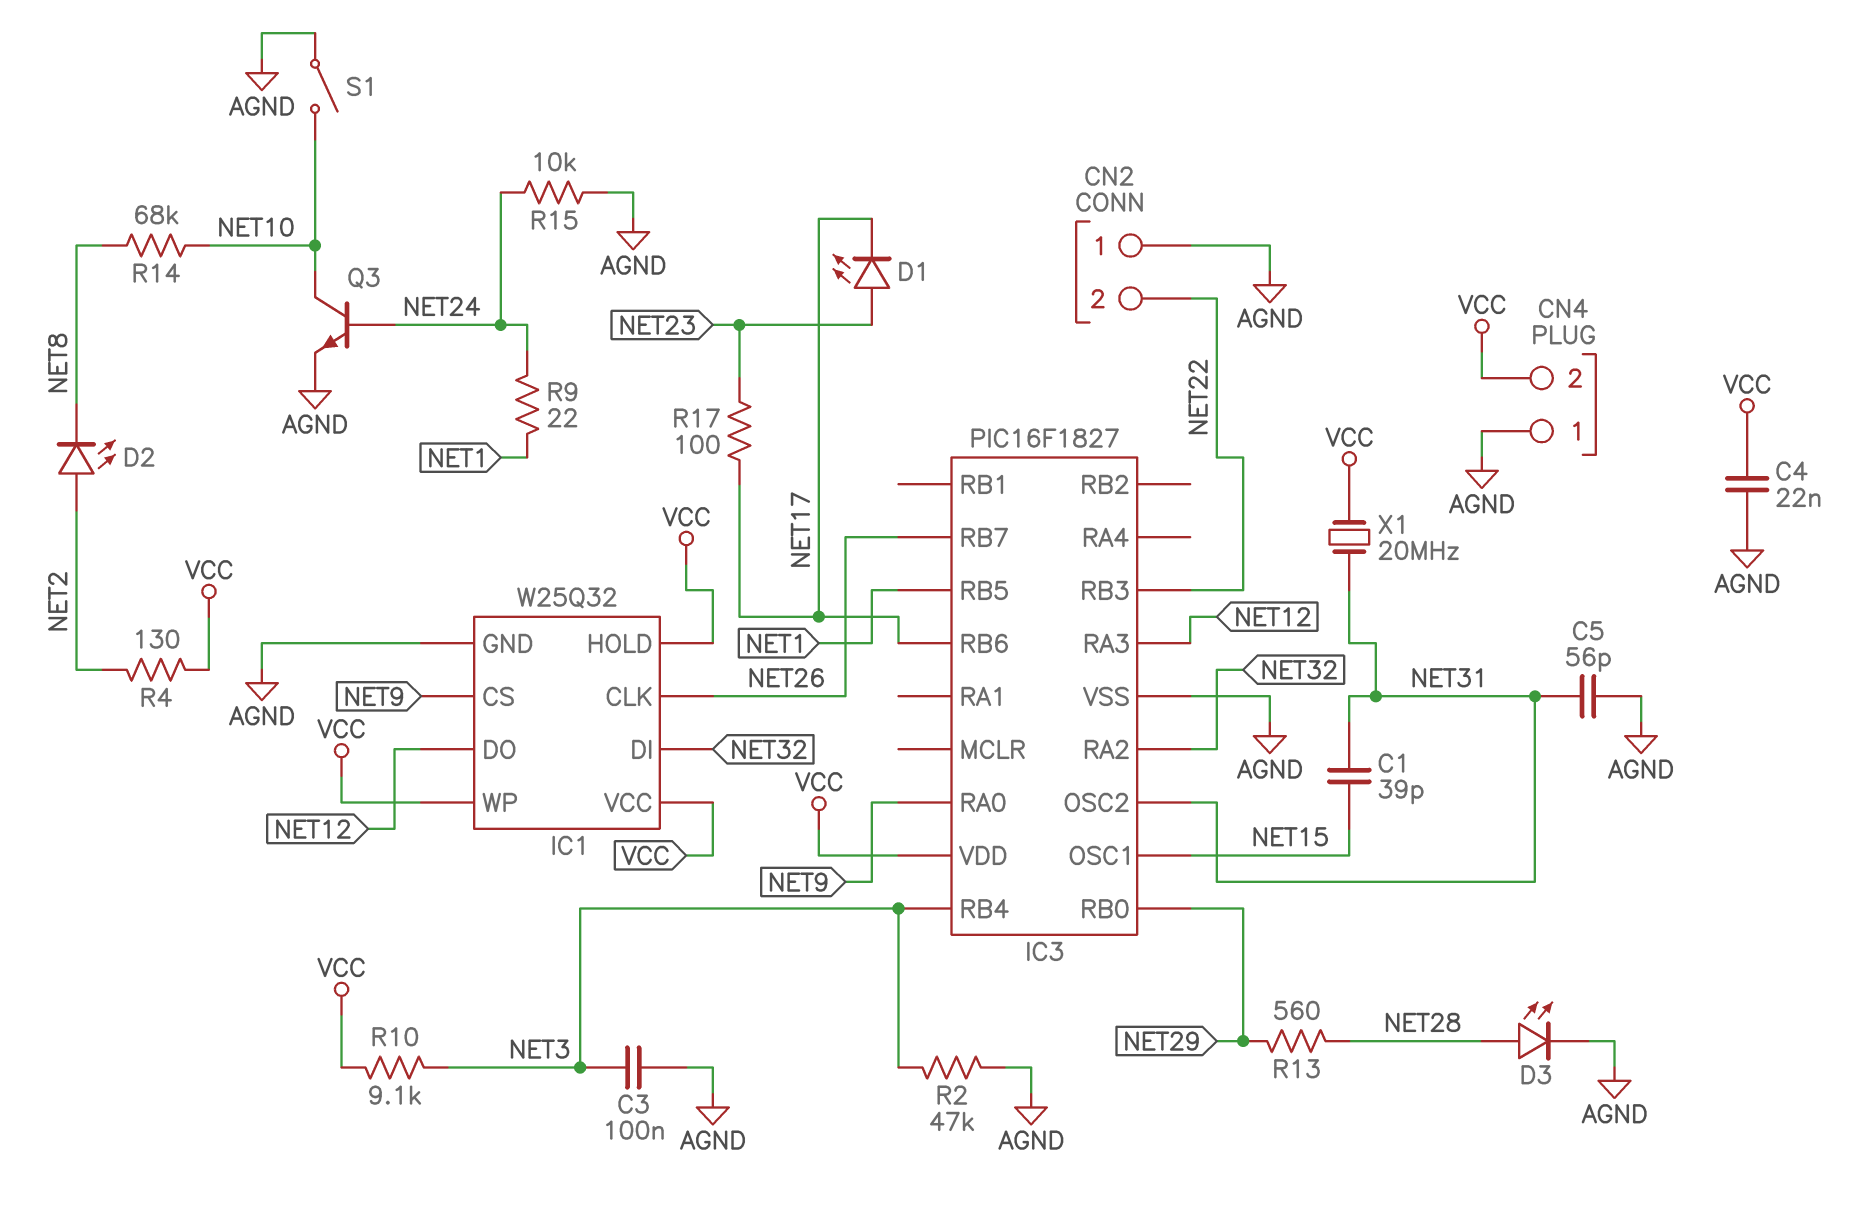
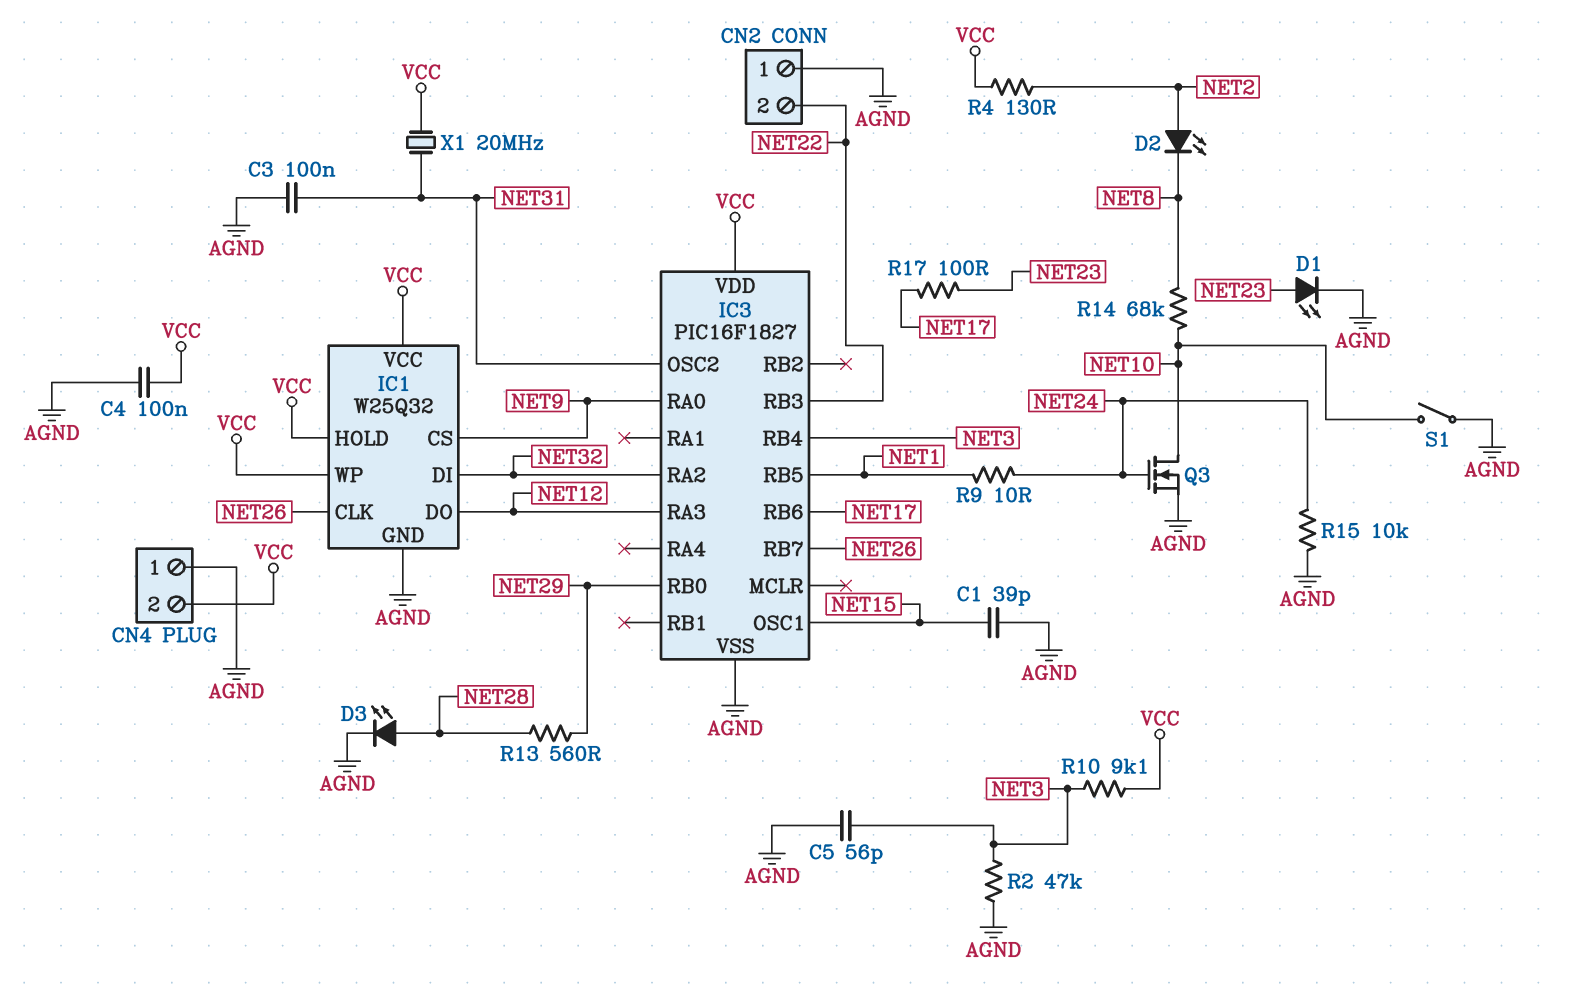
C1: 39pF (NET15, NET31) -> 39pF (AGND, NET15)
C3: 100nF (AGND, NET3) -> 100nF (AGND, NET31)
C4: 22nF (AGND, VCC) -> 100nF (AGND, VCC)
C5: 56pF (AGND, NET31) -> 56pF (AGND, NET3)
D1: LED (A NET23, K NET17) -> LED (A NET23, K AGND)
Q3: NPN (B NET24, C NET10, E AGND) -> NMOS (G NET24, D NET10, S AGND)
R9: 22 (NET1, NET24) -> 10 (NET1, NET24)

